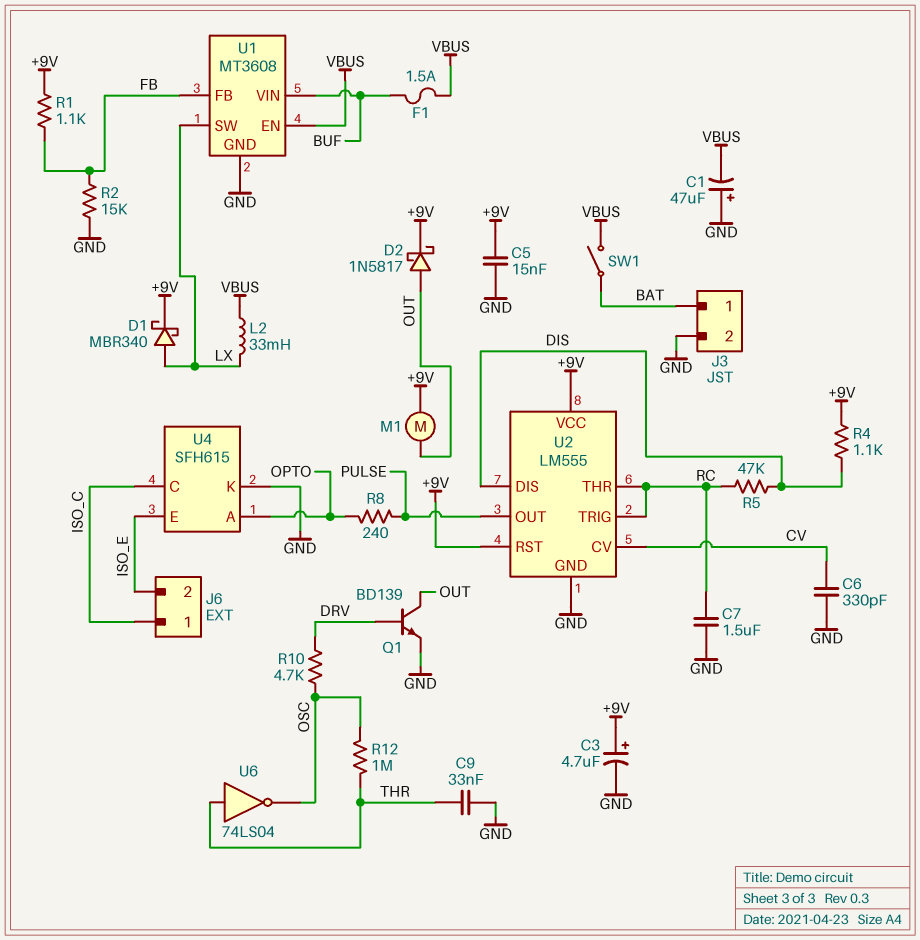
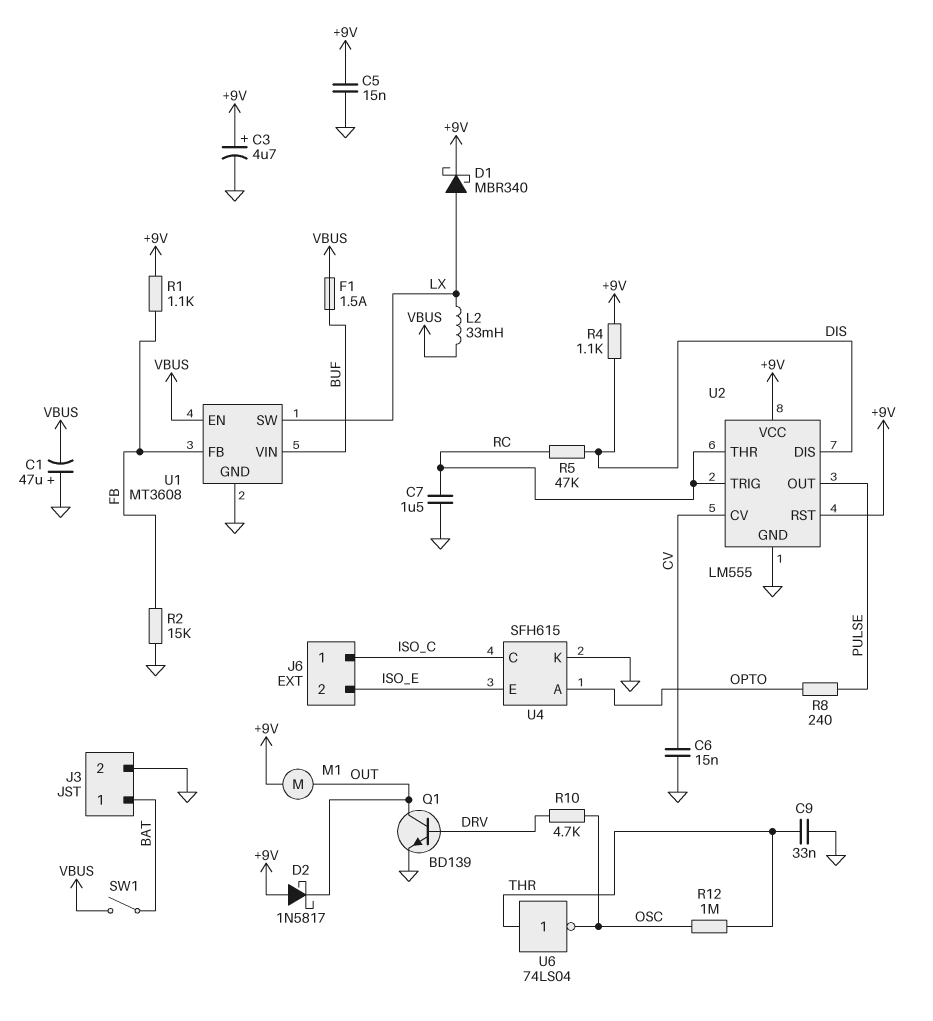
C6: 330pF (CV, GND) -> 15nF (CV, GND)
D2: schottky 1N5817 (A OUT, K +9V) -> schottky 1N5817 (A +9V, K OUT)

